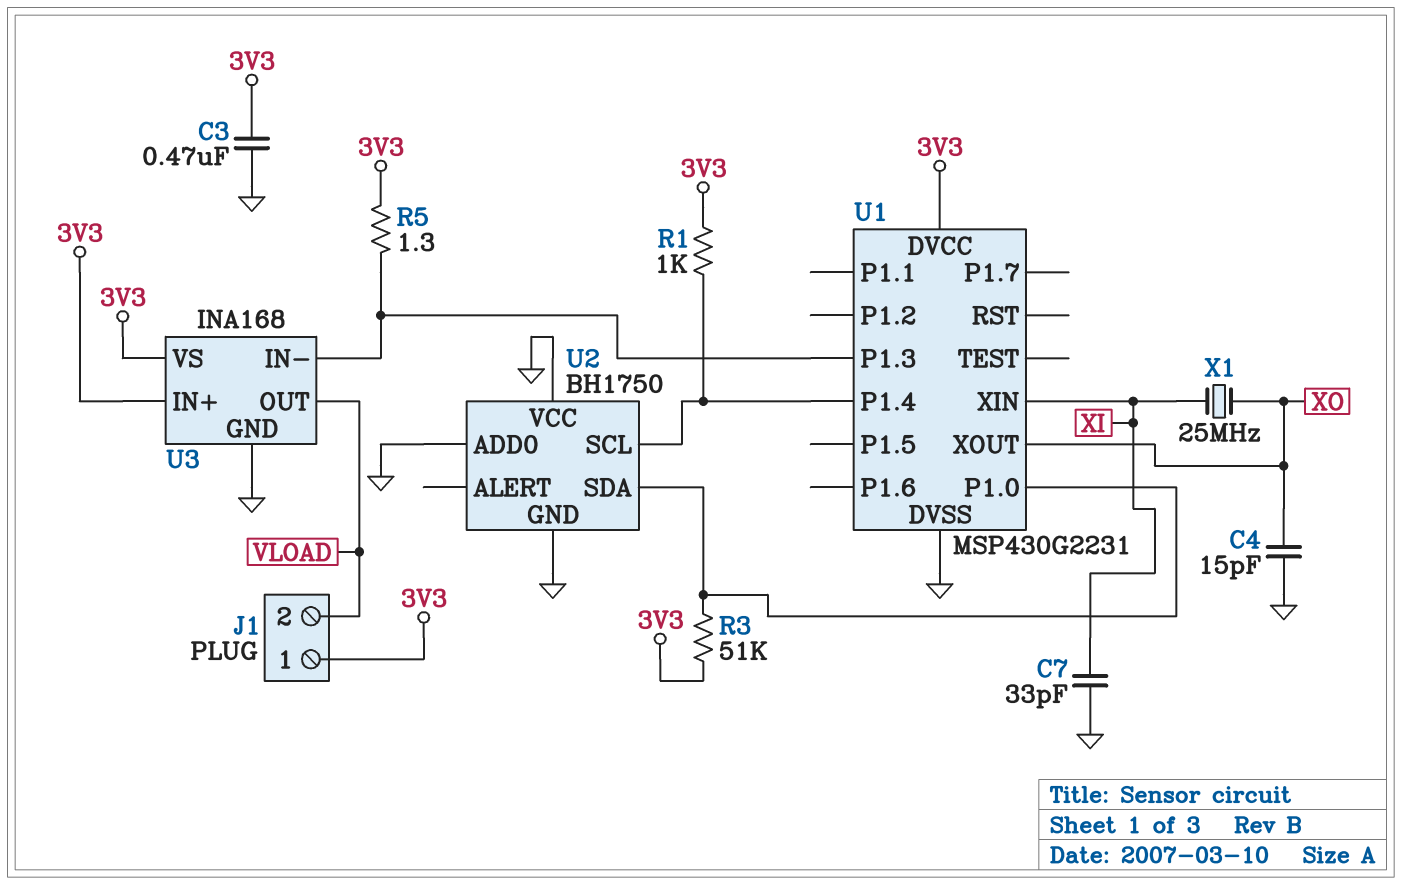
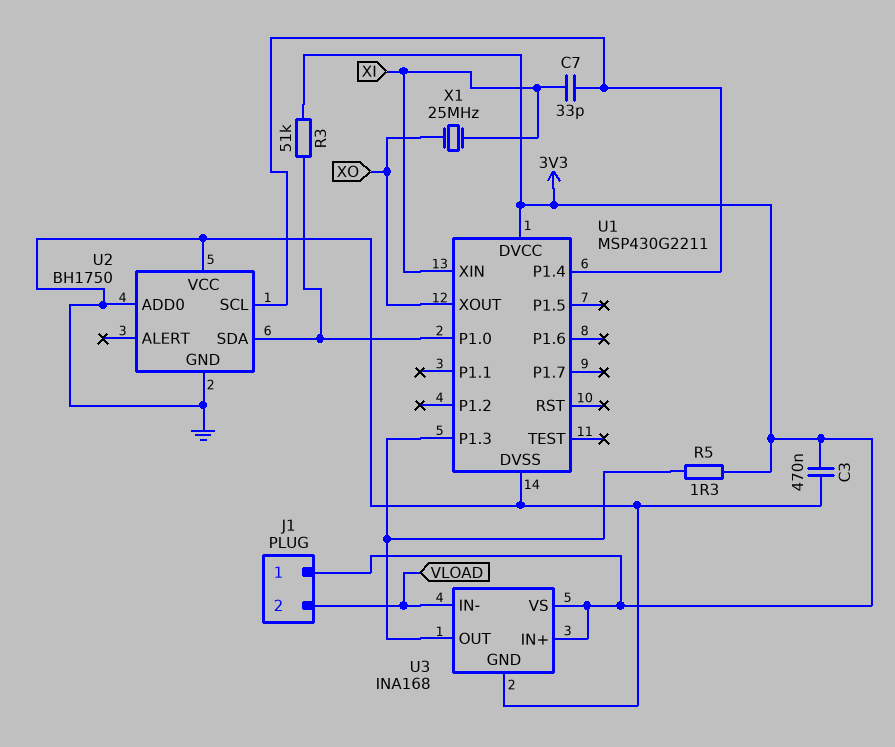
C4: 15pF (GND, XO) -> none
C7: 33pF (GND, XI) -> 33pF (U1/P1.4, XI)
R1: 1k (3V3, U1/P1.4) -> none
U1: MSP430G2231 -> MSP430G2211
U3 pin IN-: U1/P1.3 -> VLOAD
U3 pin OUT: VLOAD -> U1/P1.3

